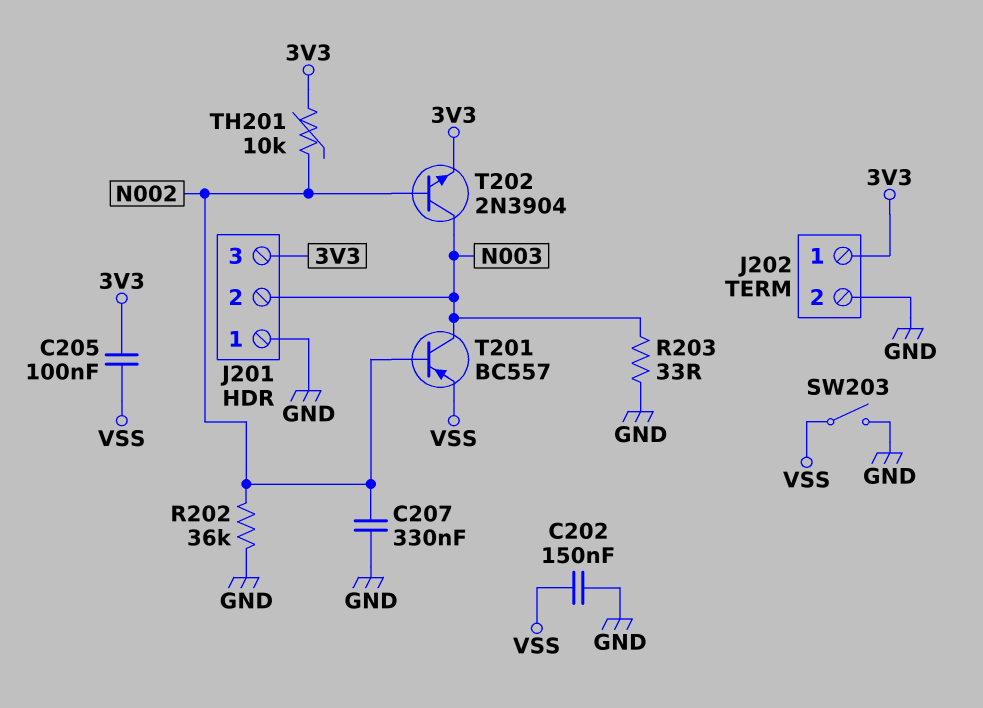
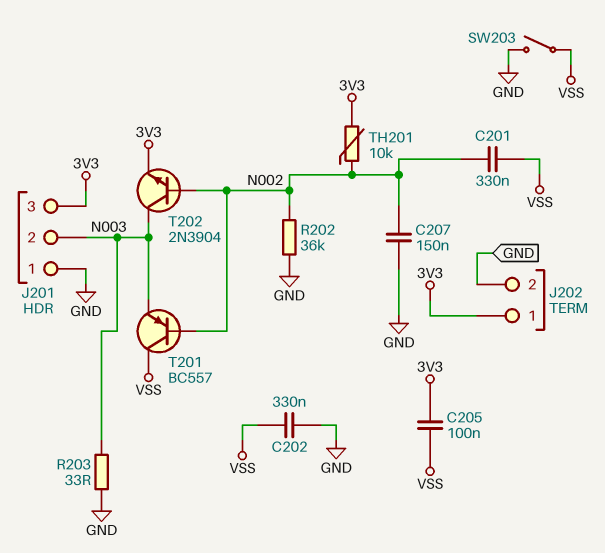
C201: none -> 330nF (N002, VSS)
C202: 150nF (GND, VSS) -> 330nF (GND, VSS)
C207: 330nF (GND, N002) -> 150nF (GND, N002)
T201: PNP BC557 (B N002, C N003, E VSS) -> PNP BC557 (B N002, C VSS, E N003)

